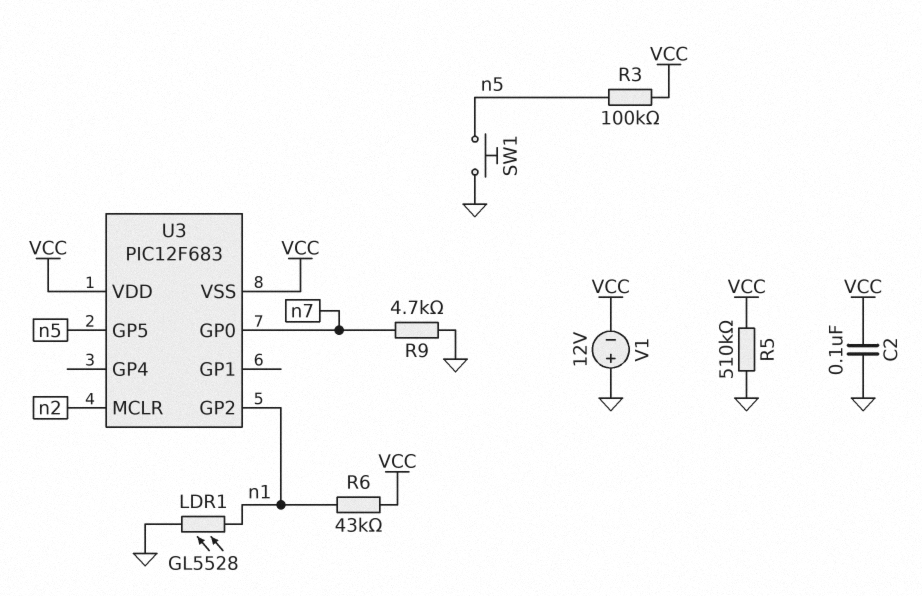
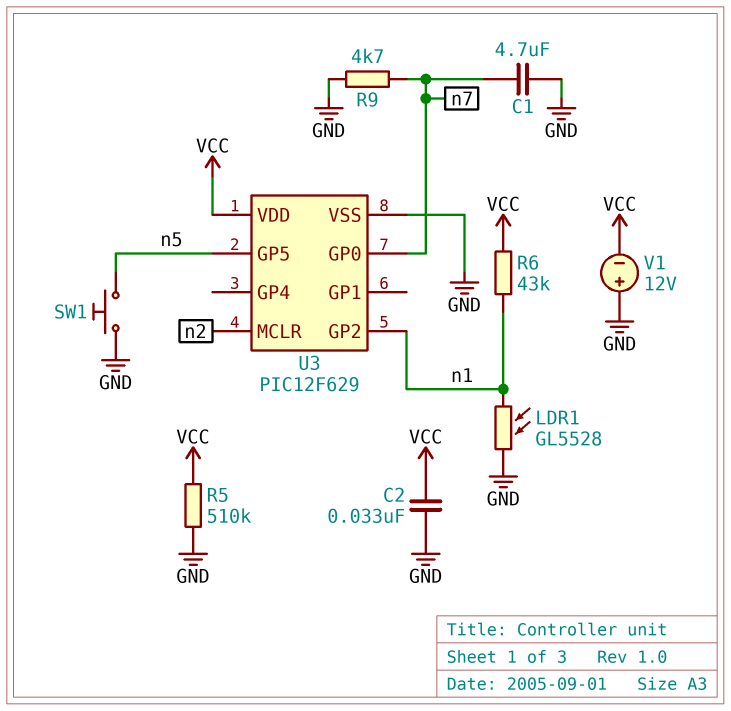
C1: none -> 4.7uF (GND, n7)
C2: 100nF (GND, VCC) -> 33nF (GND, VCC)
R3: 100k (VCC, n5) -> none
U3: PIC12F683 -> PIC12F629
U3 pin VSS: VCC -> GND

